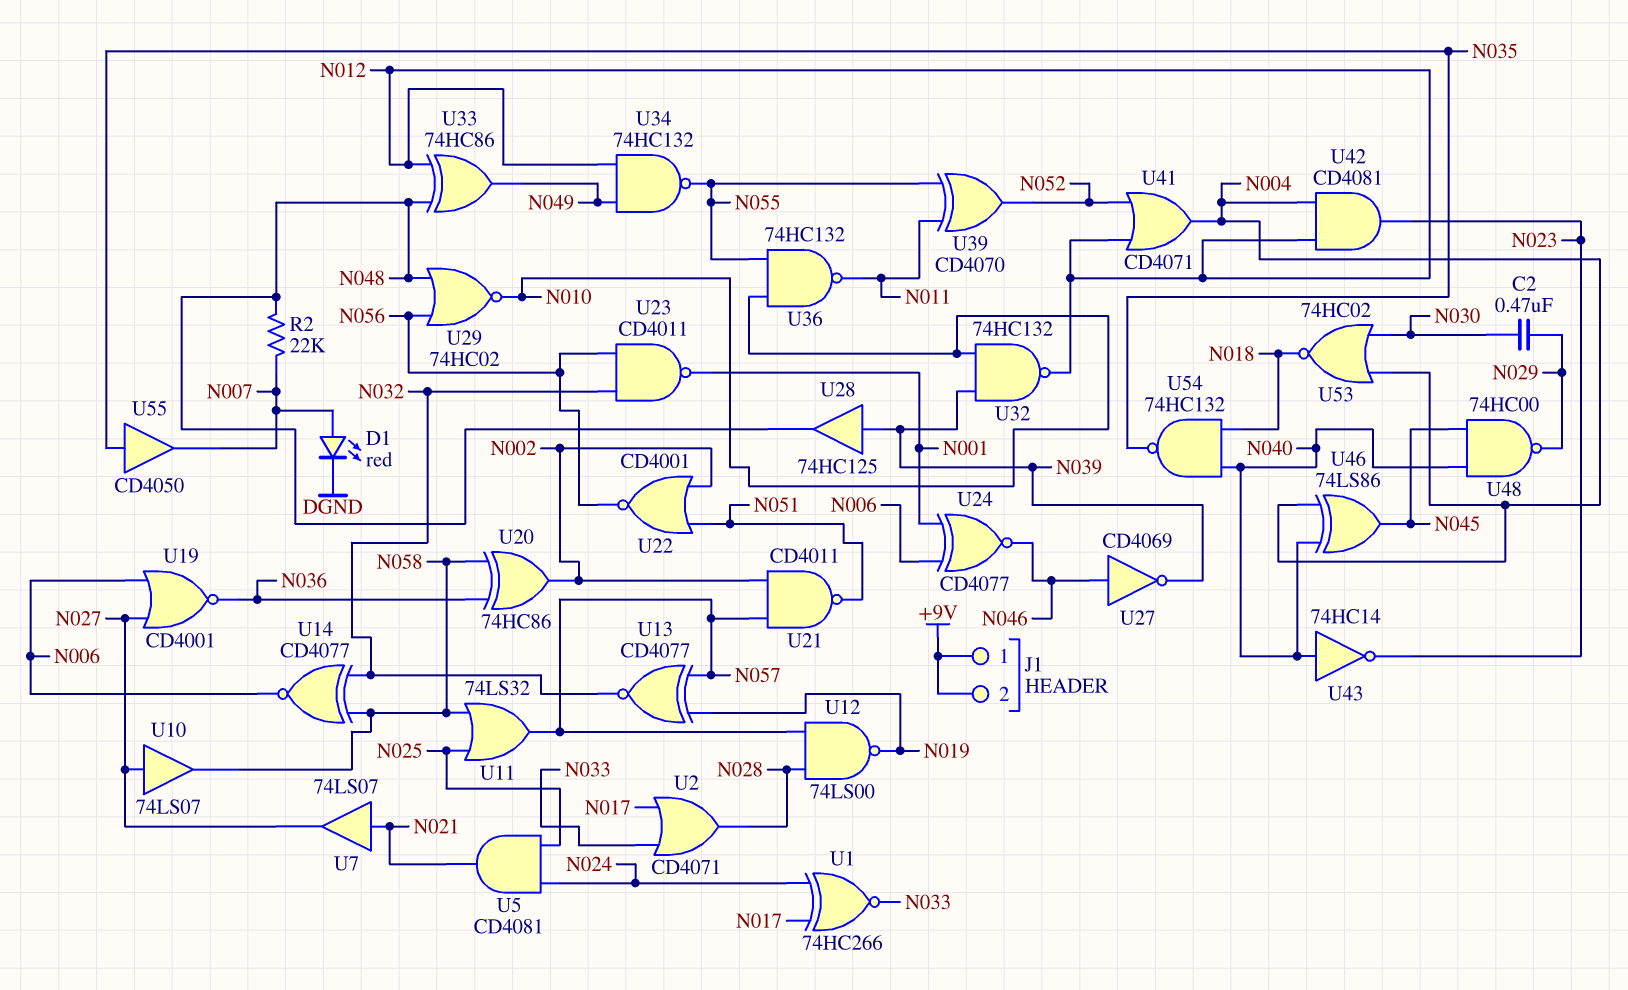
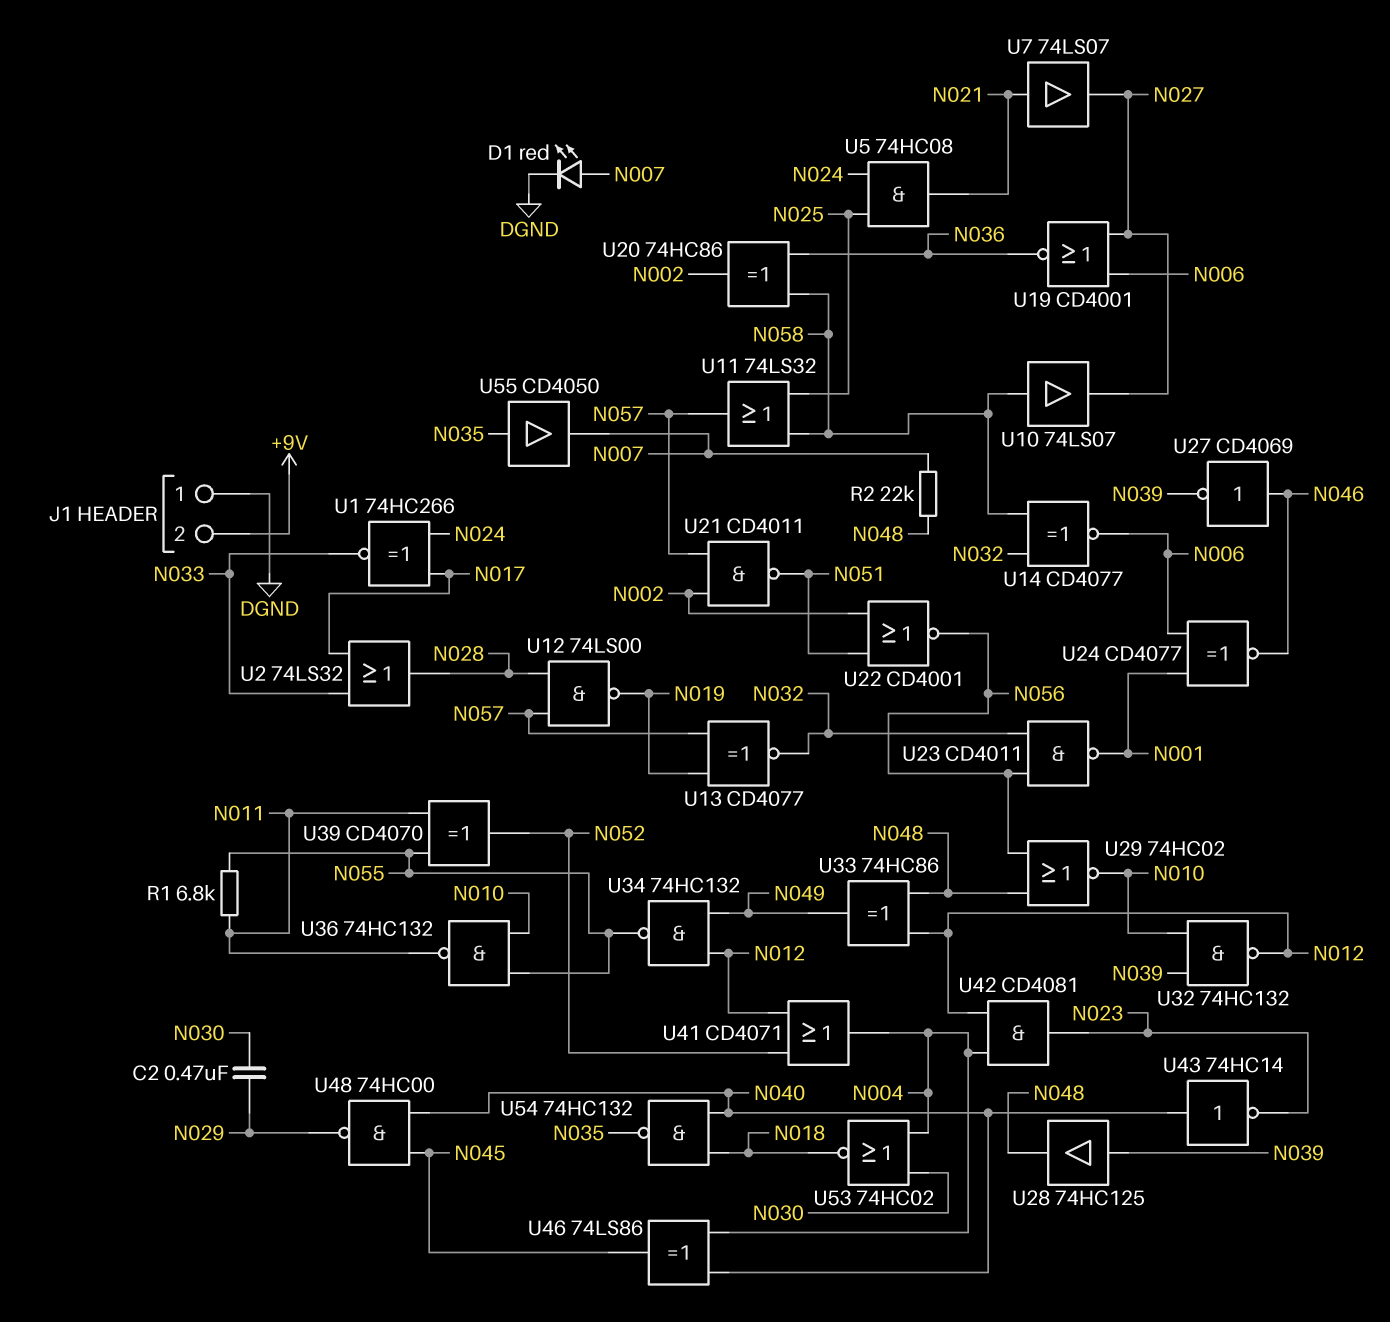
J1 pin 1: +9V -> DGND
R1: none -> 6.8k (N011, N055)
U2: OR CD4071 (in N017, in N033, out N028) -> OR 74LS32 (in N017, in N033, out N028)
U5: AND CD4081 (in N024, in N025, out N021) -> AND 74HC08 (in N024, in N025, out N021)
U10: buffer 74LS07 (in N027, out N058) -> buffer 74LS07 (in N058, out N027)

